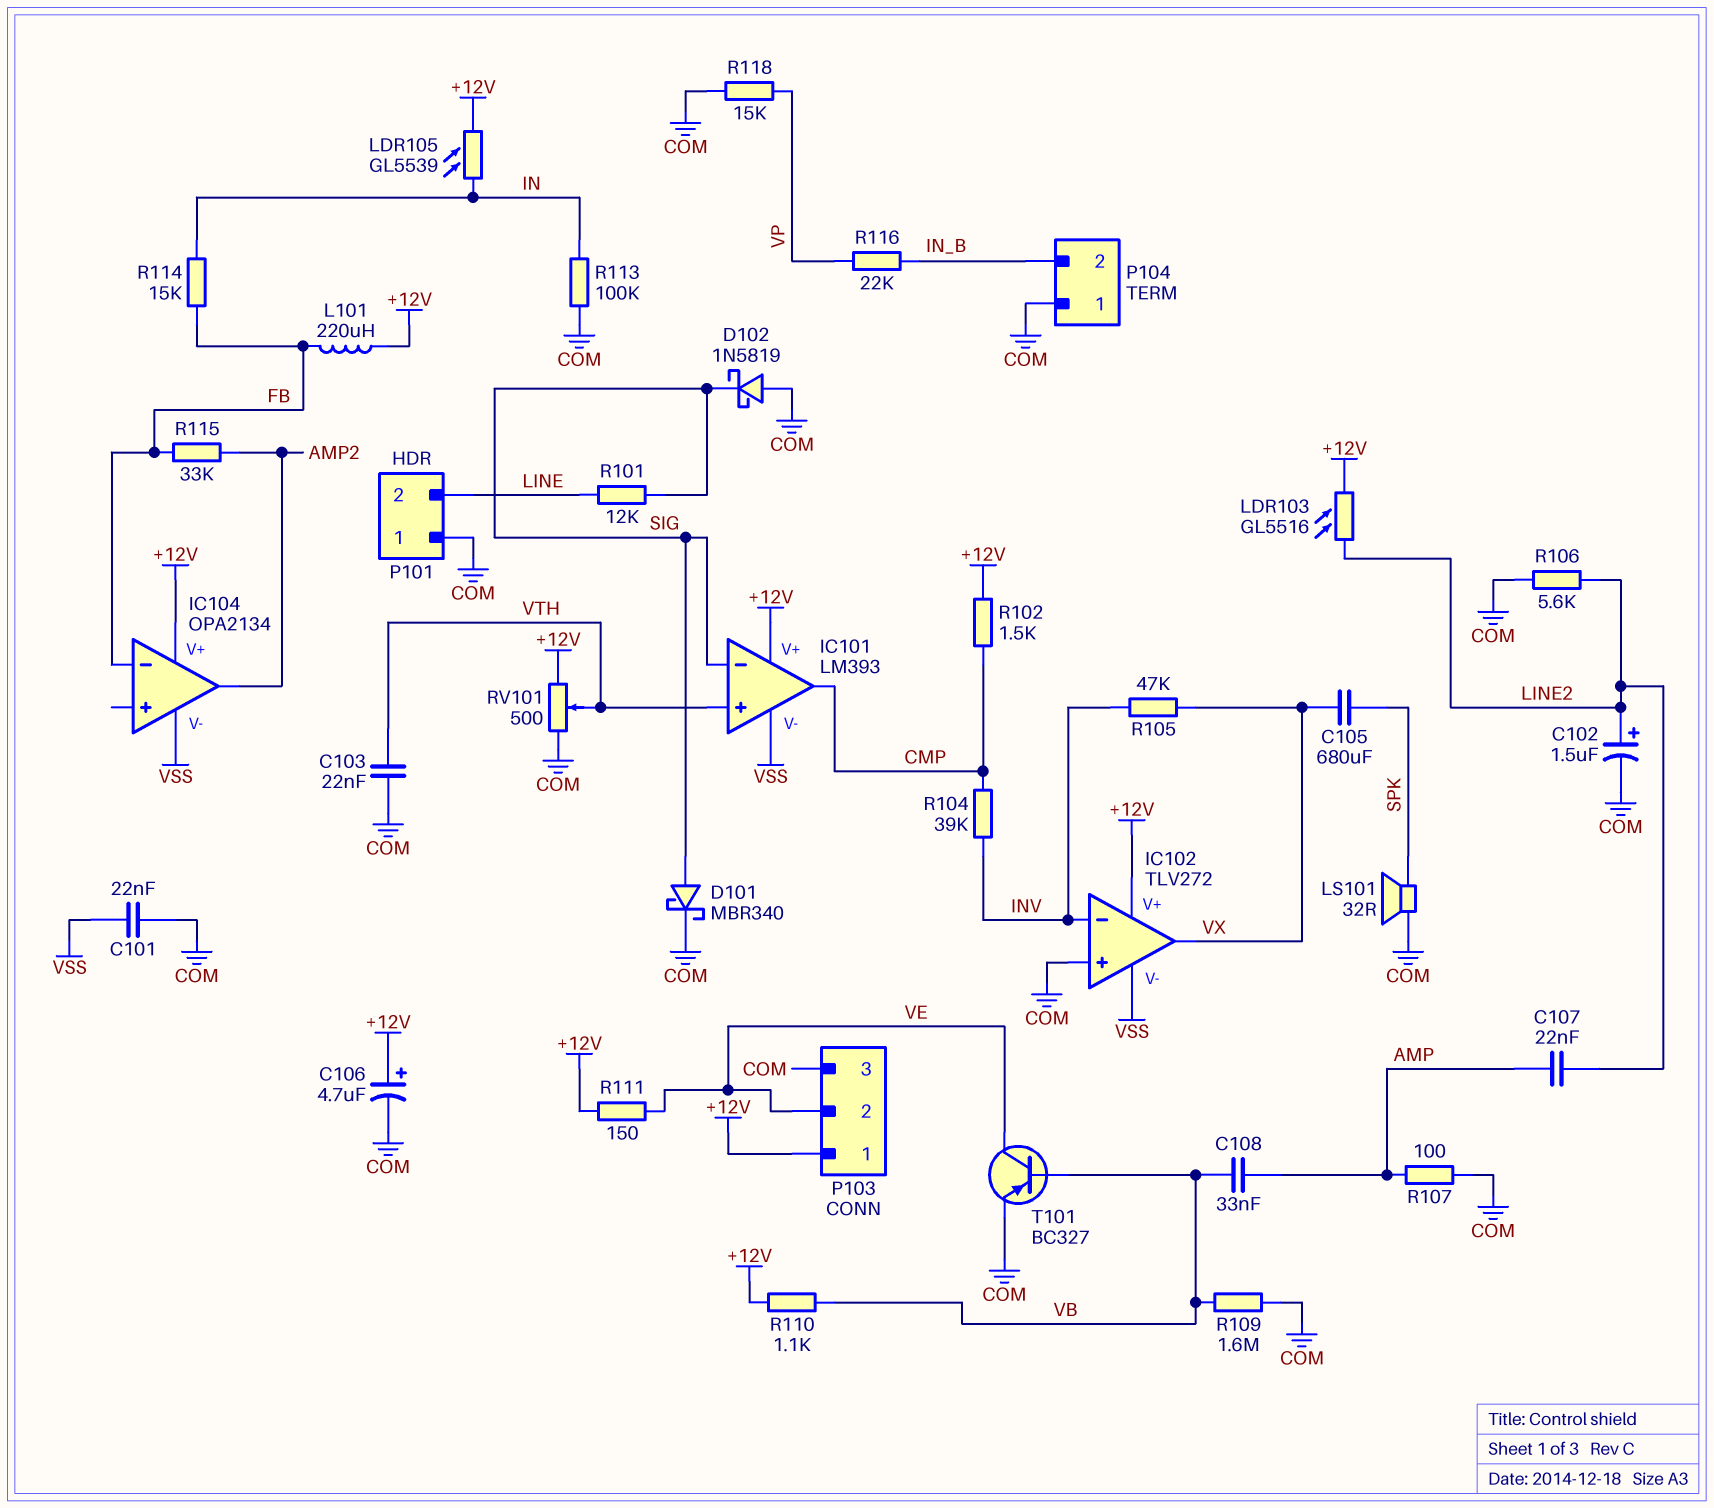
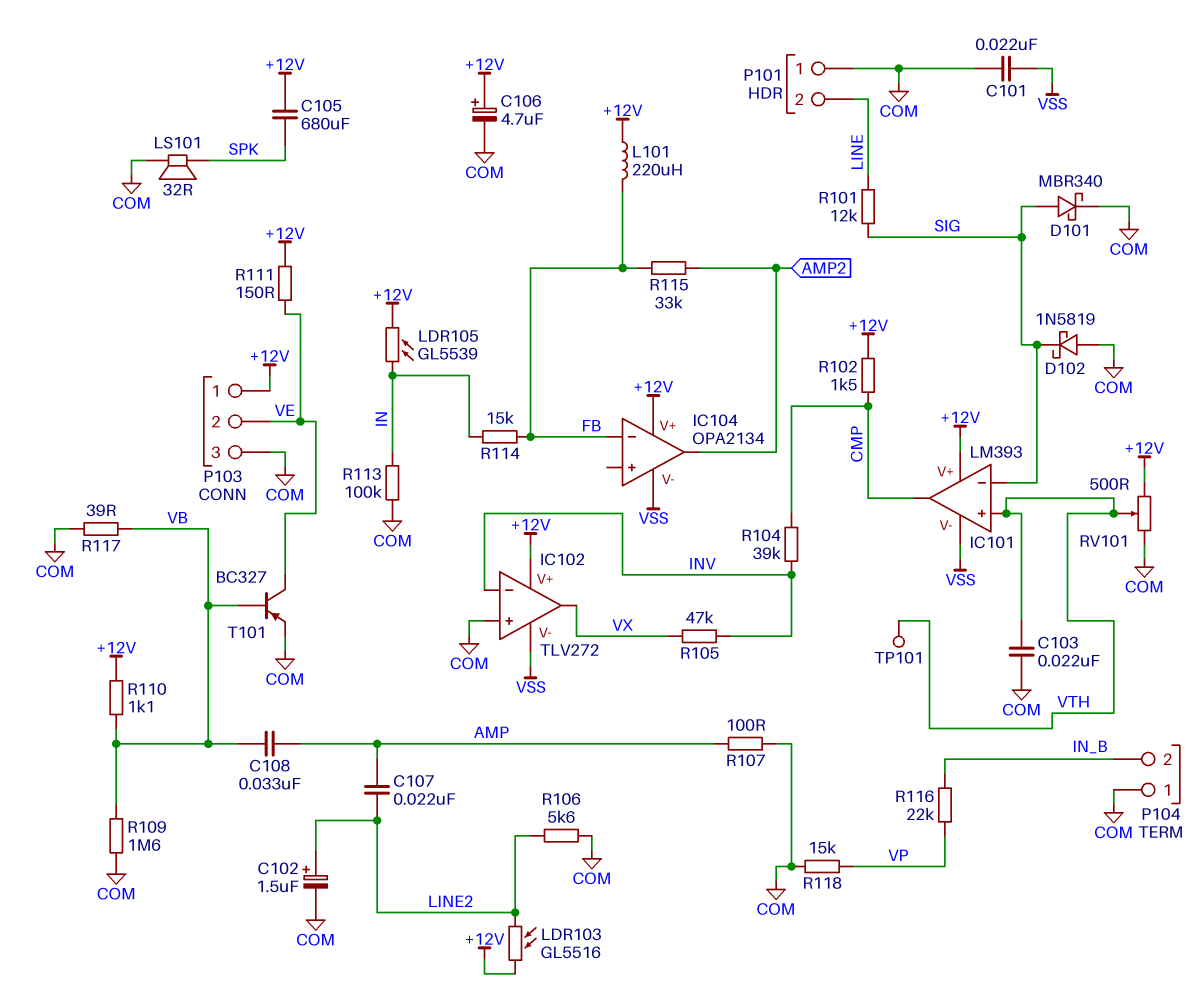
C105: 680uF (SPK, VX) -> 680uF (+12V, SPK)
R117: none -> 39 (COM, VB)
TP101: none -> test point (VTH)

